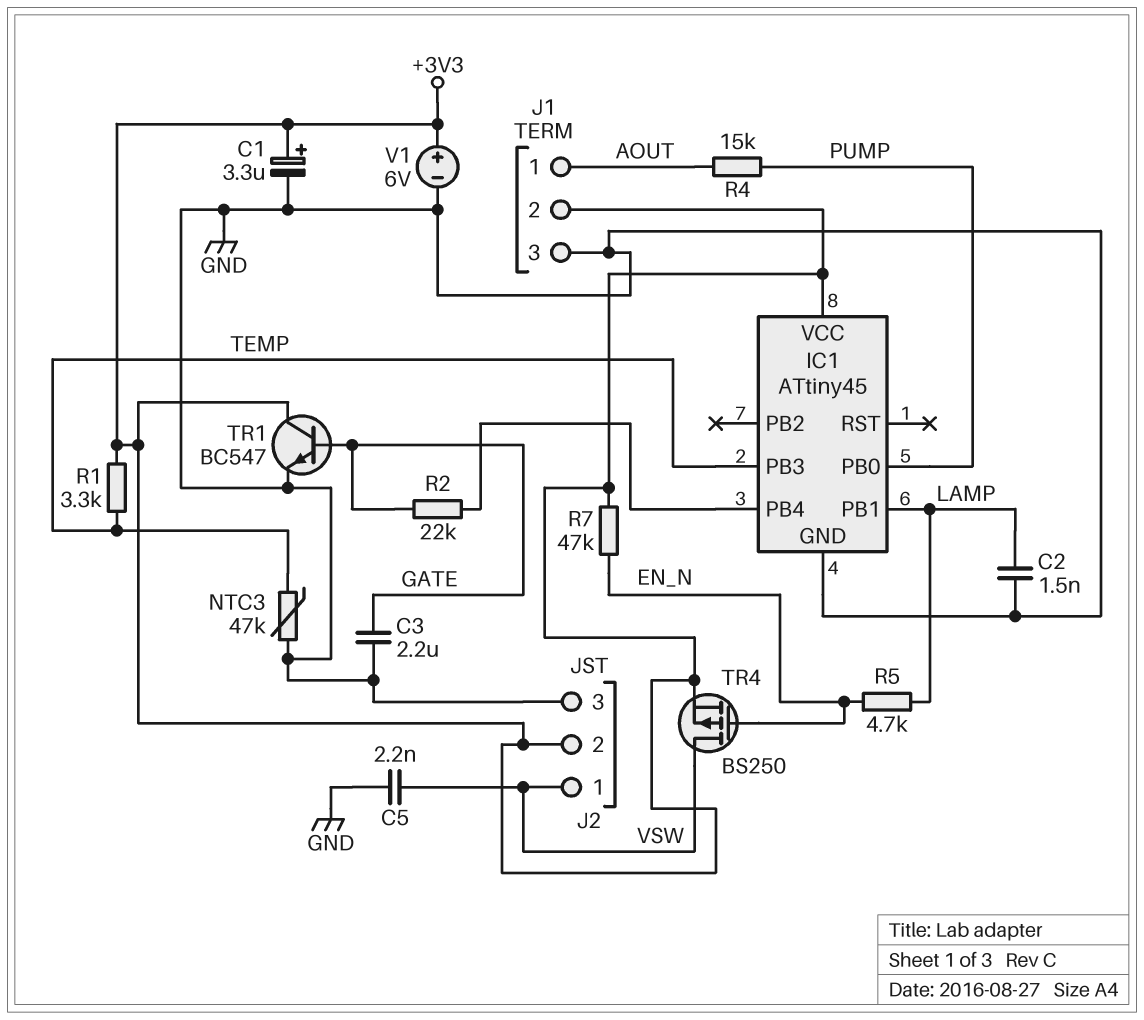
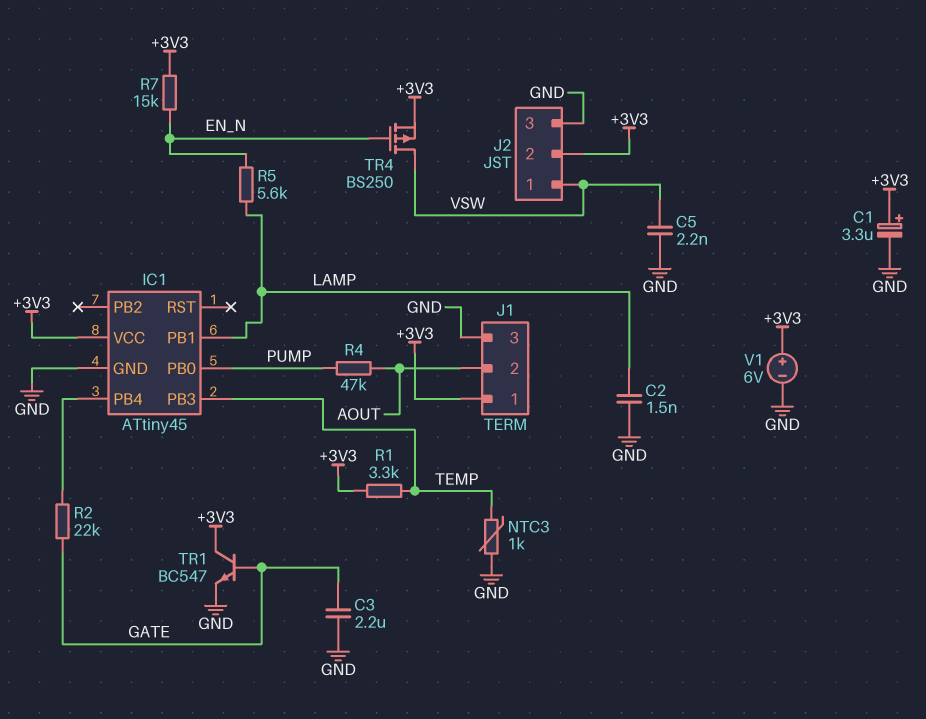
J1 pin 1: AOUT -> +3V3
J1 pin 2: +3V3 -> AOUT
NTC3: 47k (GND, TEMP) -> 1k (GND, TEMP)
R4: 15k (AOUT, PUMP) -> 47k (AOUT, PUMP)
R5: 4.7k (EN_N, LAMP) -> 5.6k (EN_N, LAMP)
R7: 47k (+3V3, EN_N) -> 15k (+3V3, EN_N)

